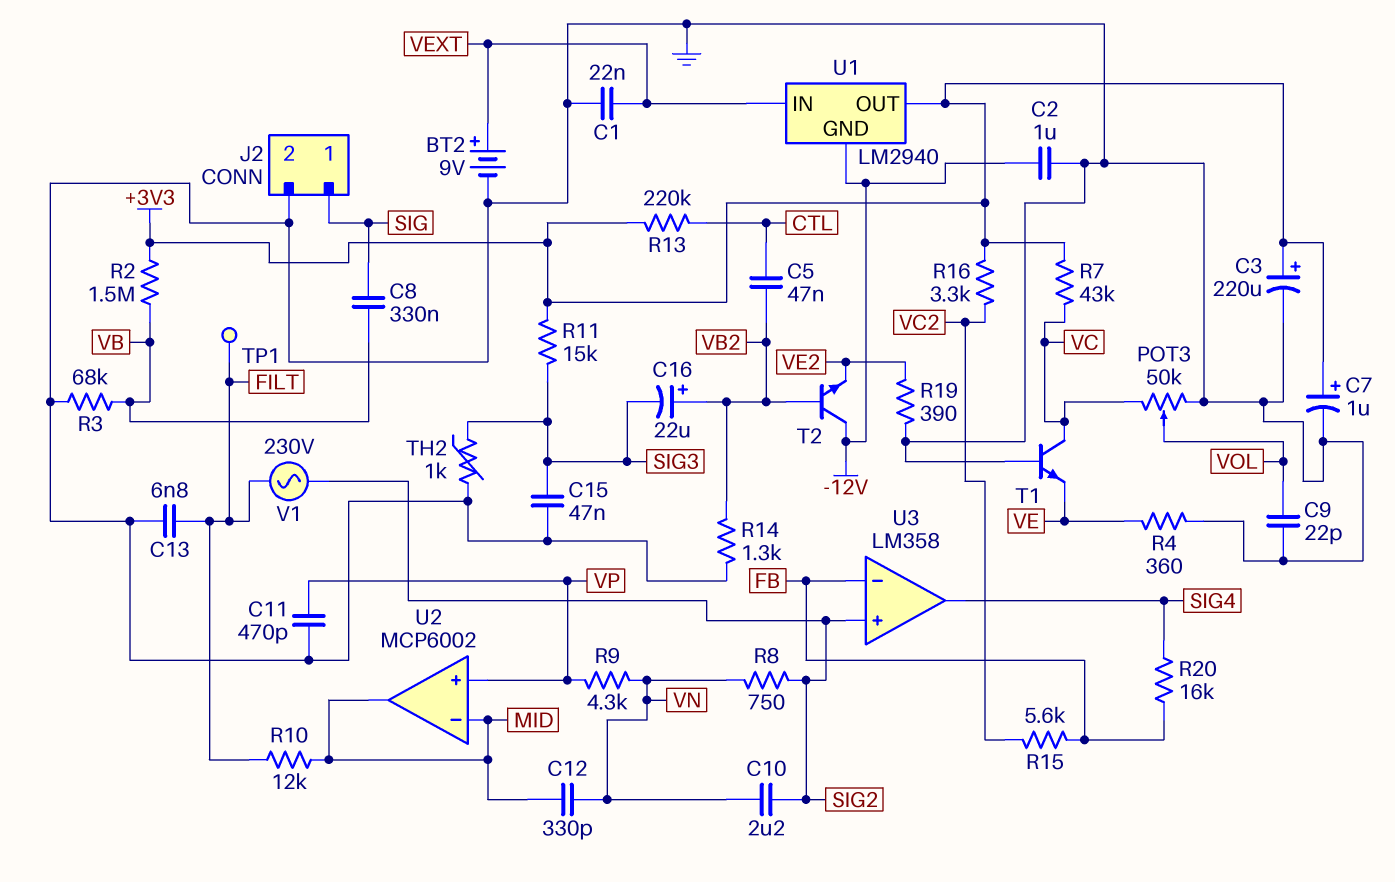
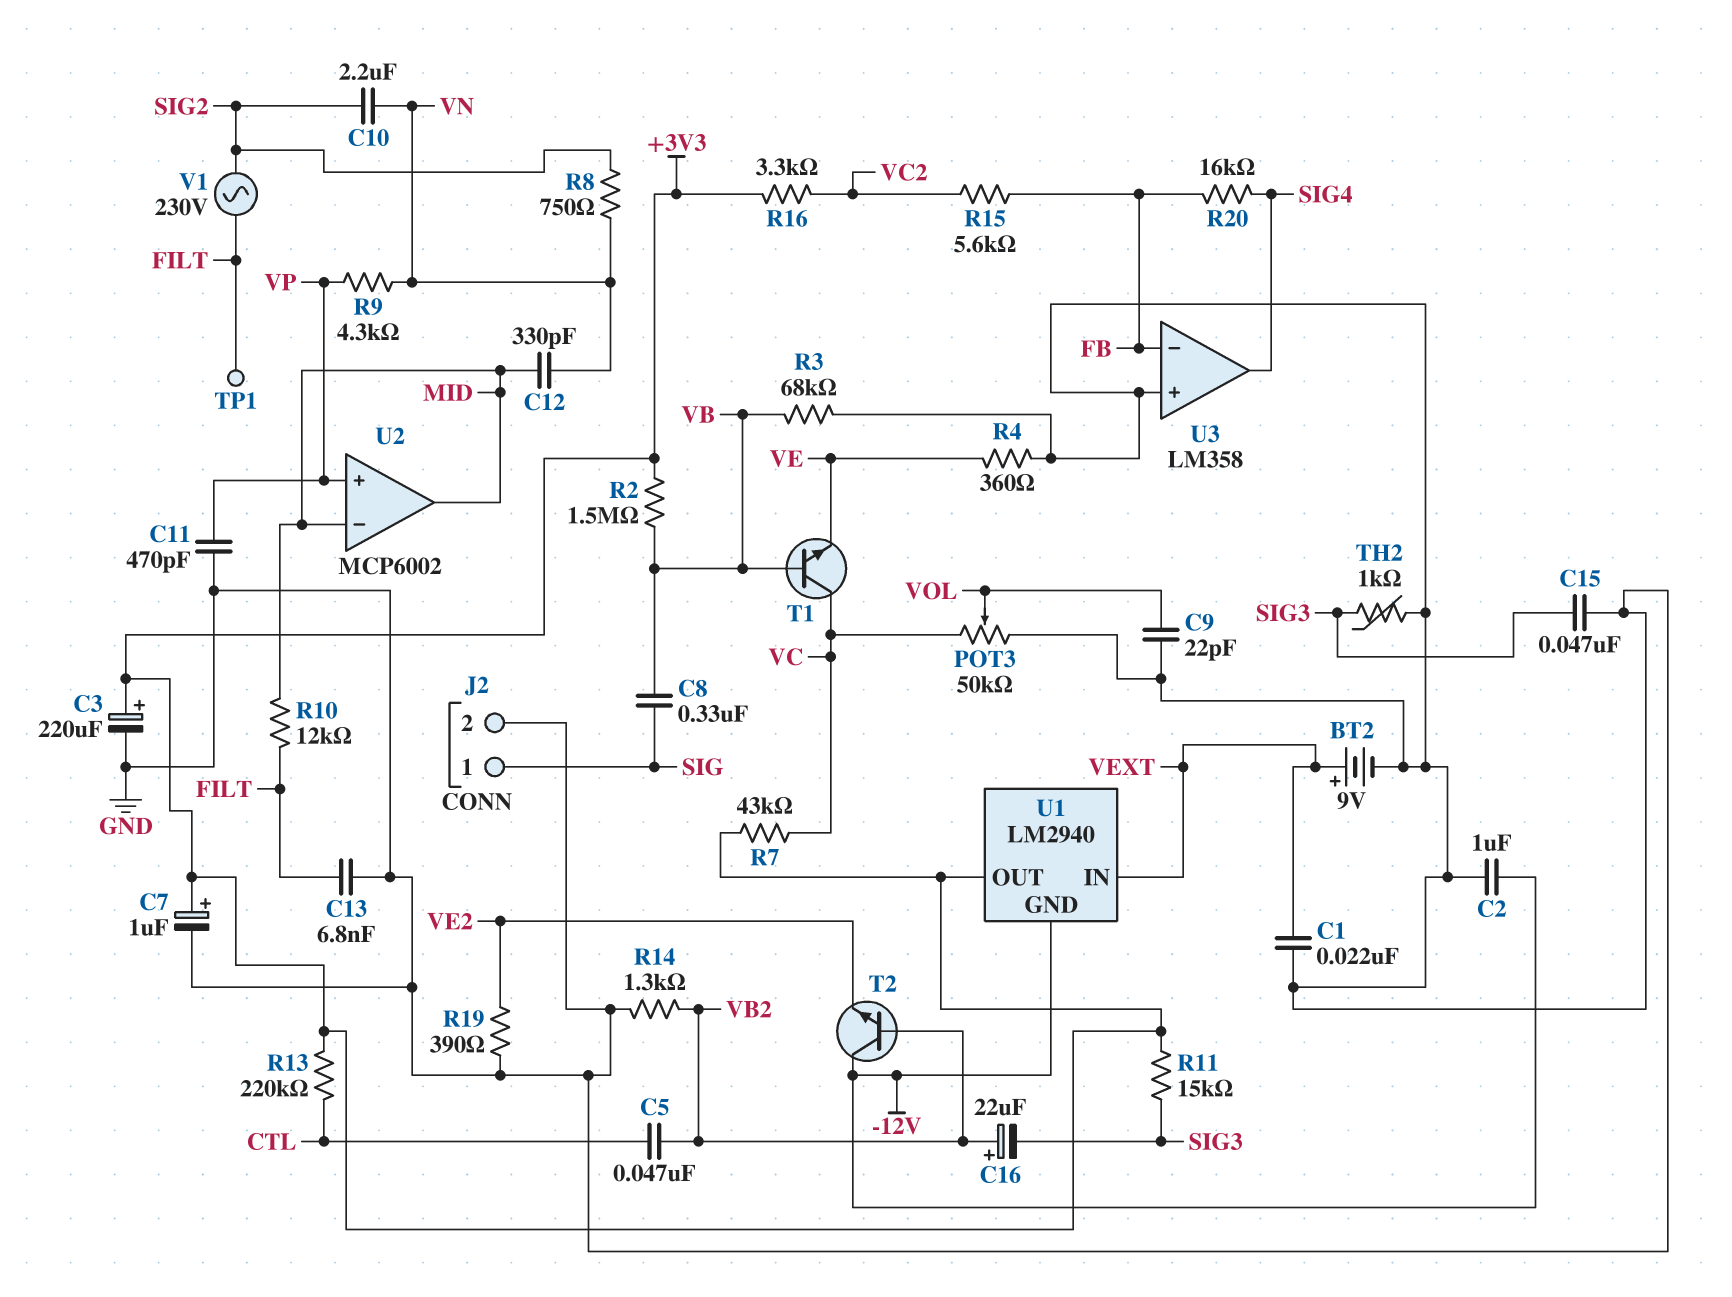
T1: NPN (B GND, C VC, E VE) -> NPN (B VB, C VC, E VE)
U3 pin in+: SIG2 -> GND

